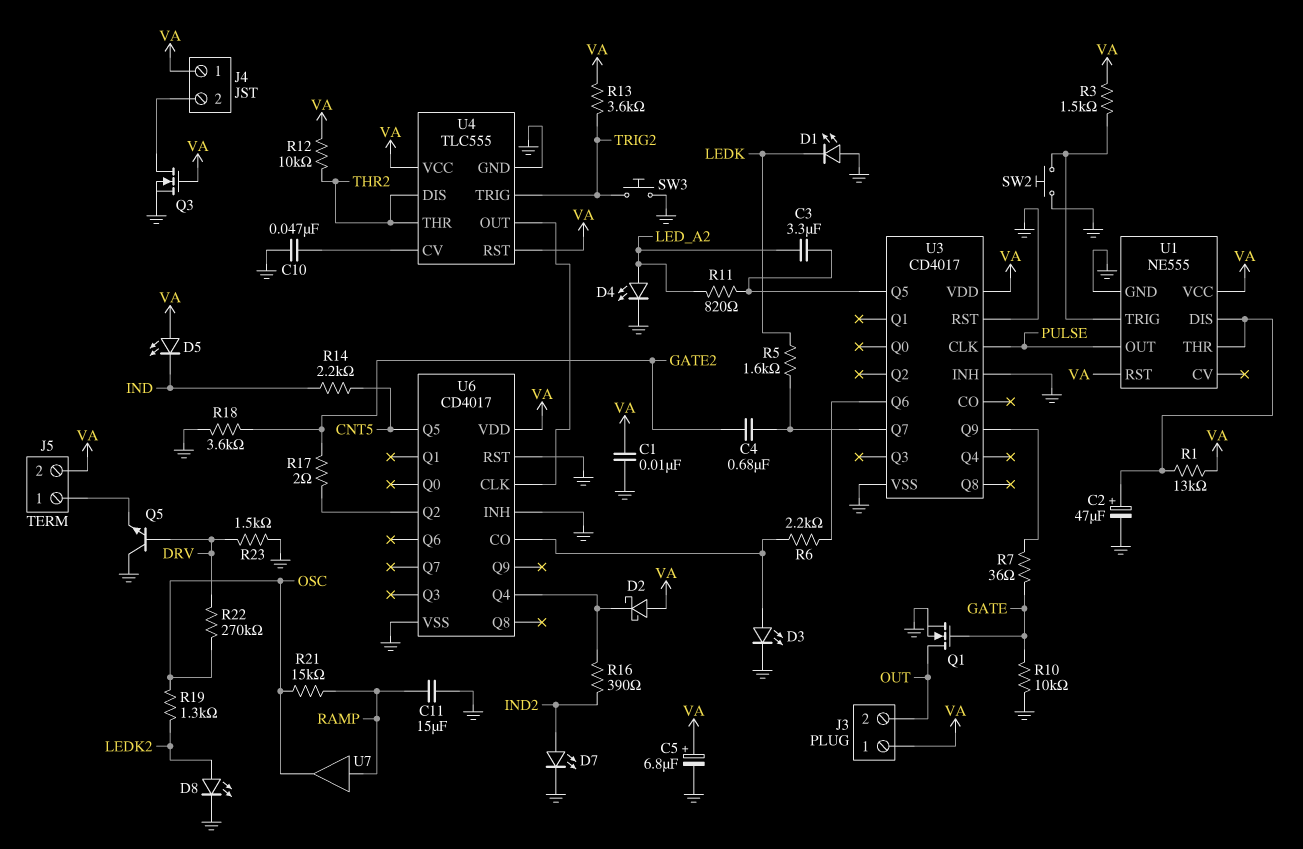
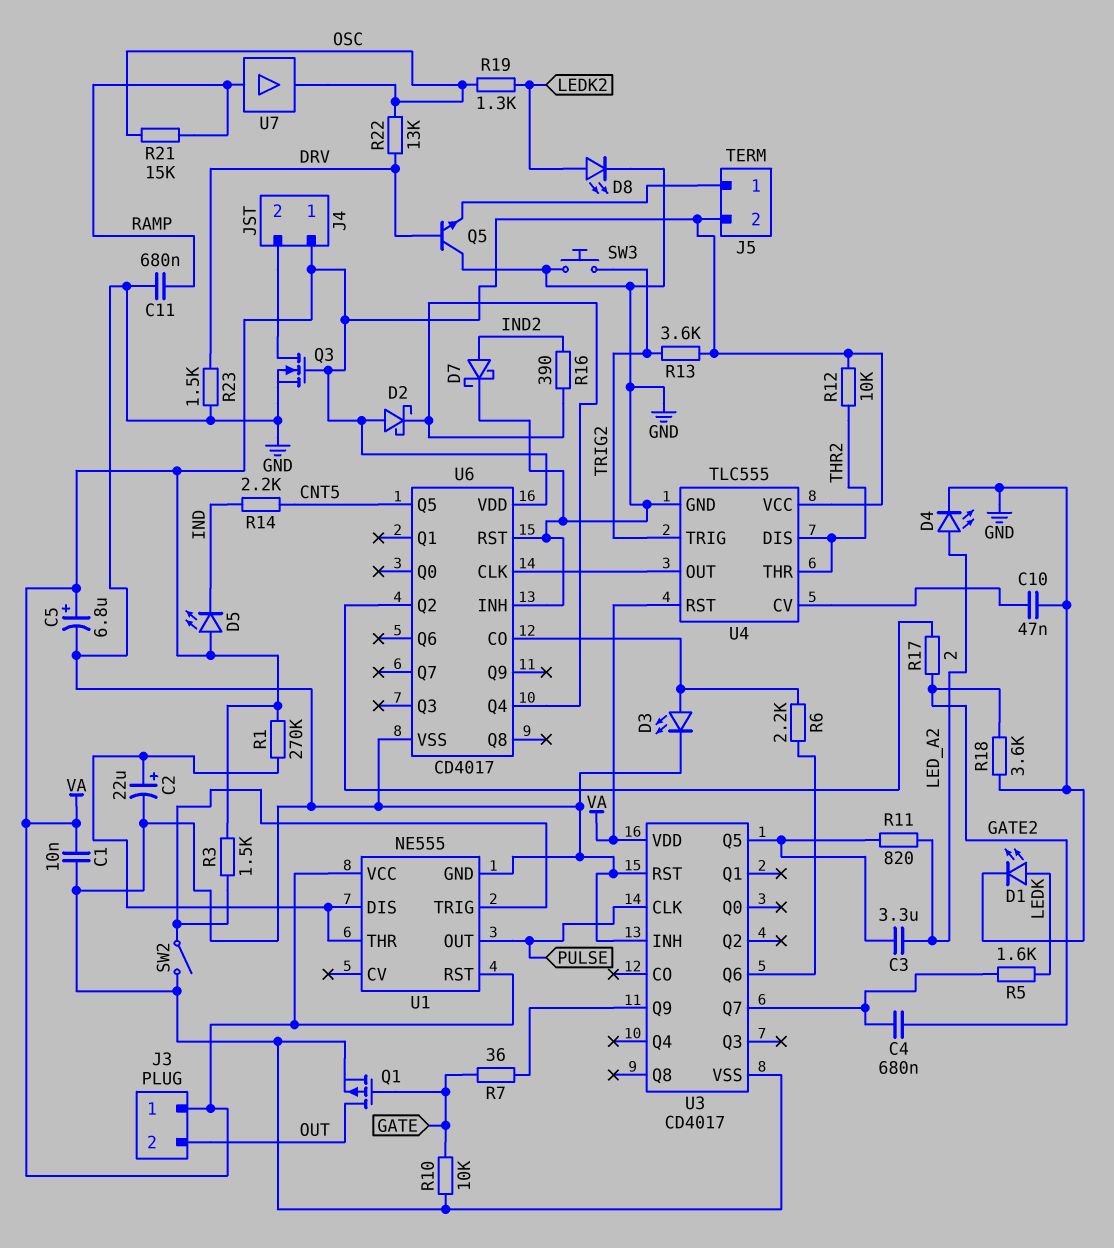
C2: 47uF (plus U1/DIS, minus GND) -> 22uF (plus U1/DIS, minus GND)
C11: 15uF (GND, RAMP) -> 680nF (GND, RAMP)
D1: LED (A GND, K LEDK) -> LED (A LEDK, K GND)
D7: LED (A IND2, K GND) -> schottky (A IND2, K GND)
Q1: NMOS (G GATE, D OUT, S GND) -> PMOS (G GATE, D OUT, S GND)
R1: 13k (U1/DIS, VA) -> 270k (U1/DIS, VA)
R22: 270k (DRV, OSC) -> 13k (DRV, OSC)
SW2: button (GND, U1/TRIG) -> switch (GND, U1/TRIG)

